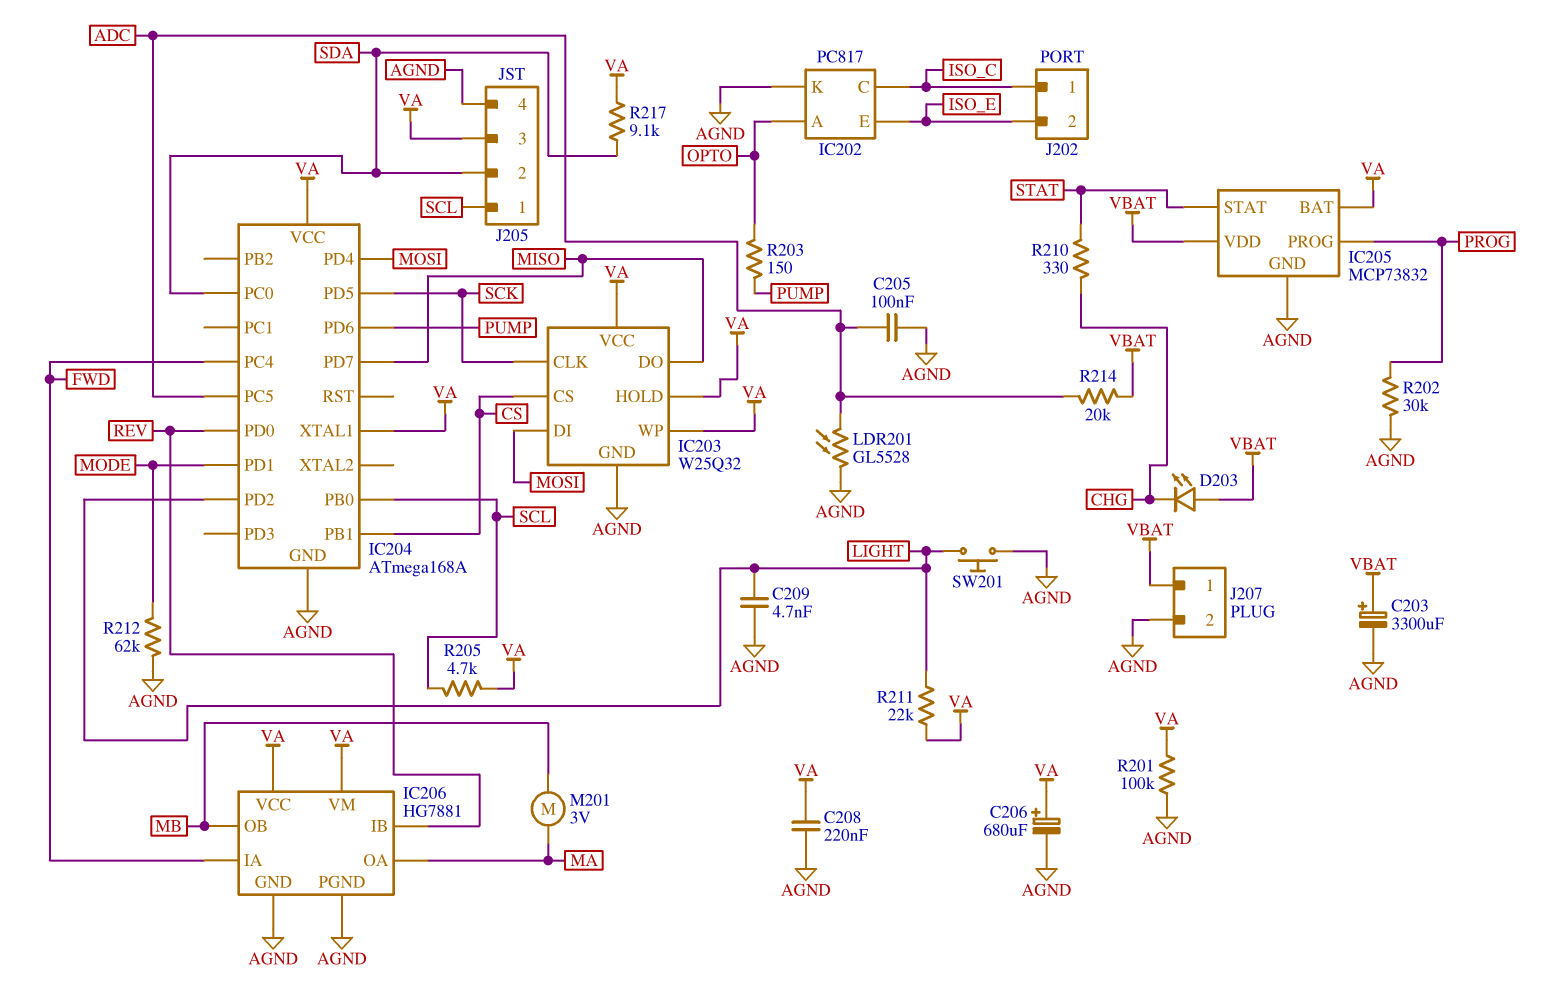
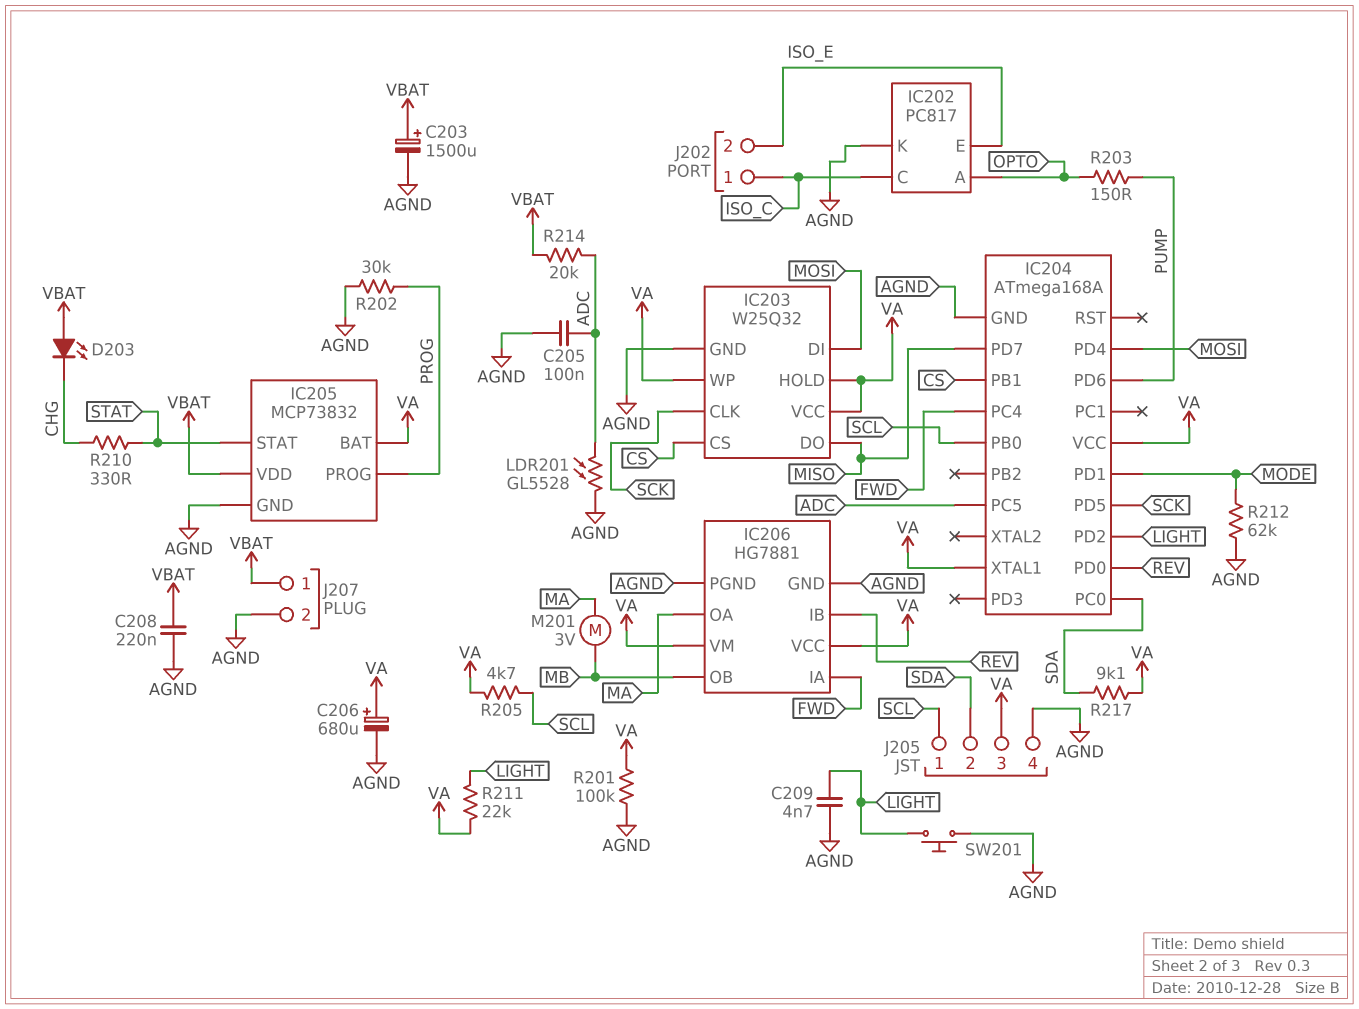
C203: 3300uF (plus VBAT, minus AGND) -> 1500uF (plus VBAT, minus AGND)
C208: 220nF (AGND, VA) -> 220nF (AGND, VBAT)

